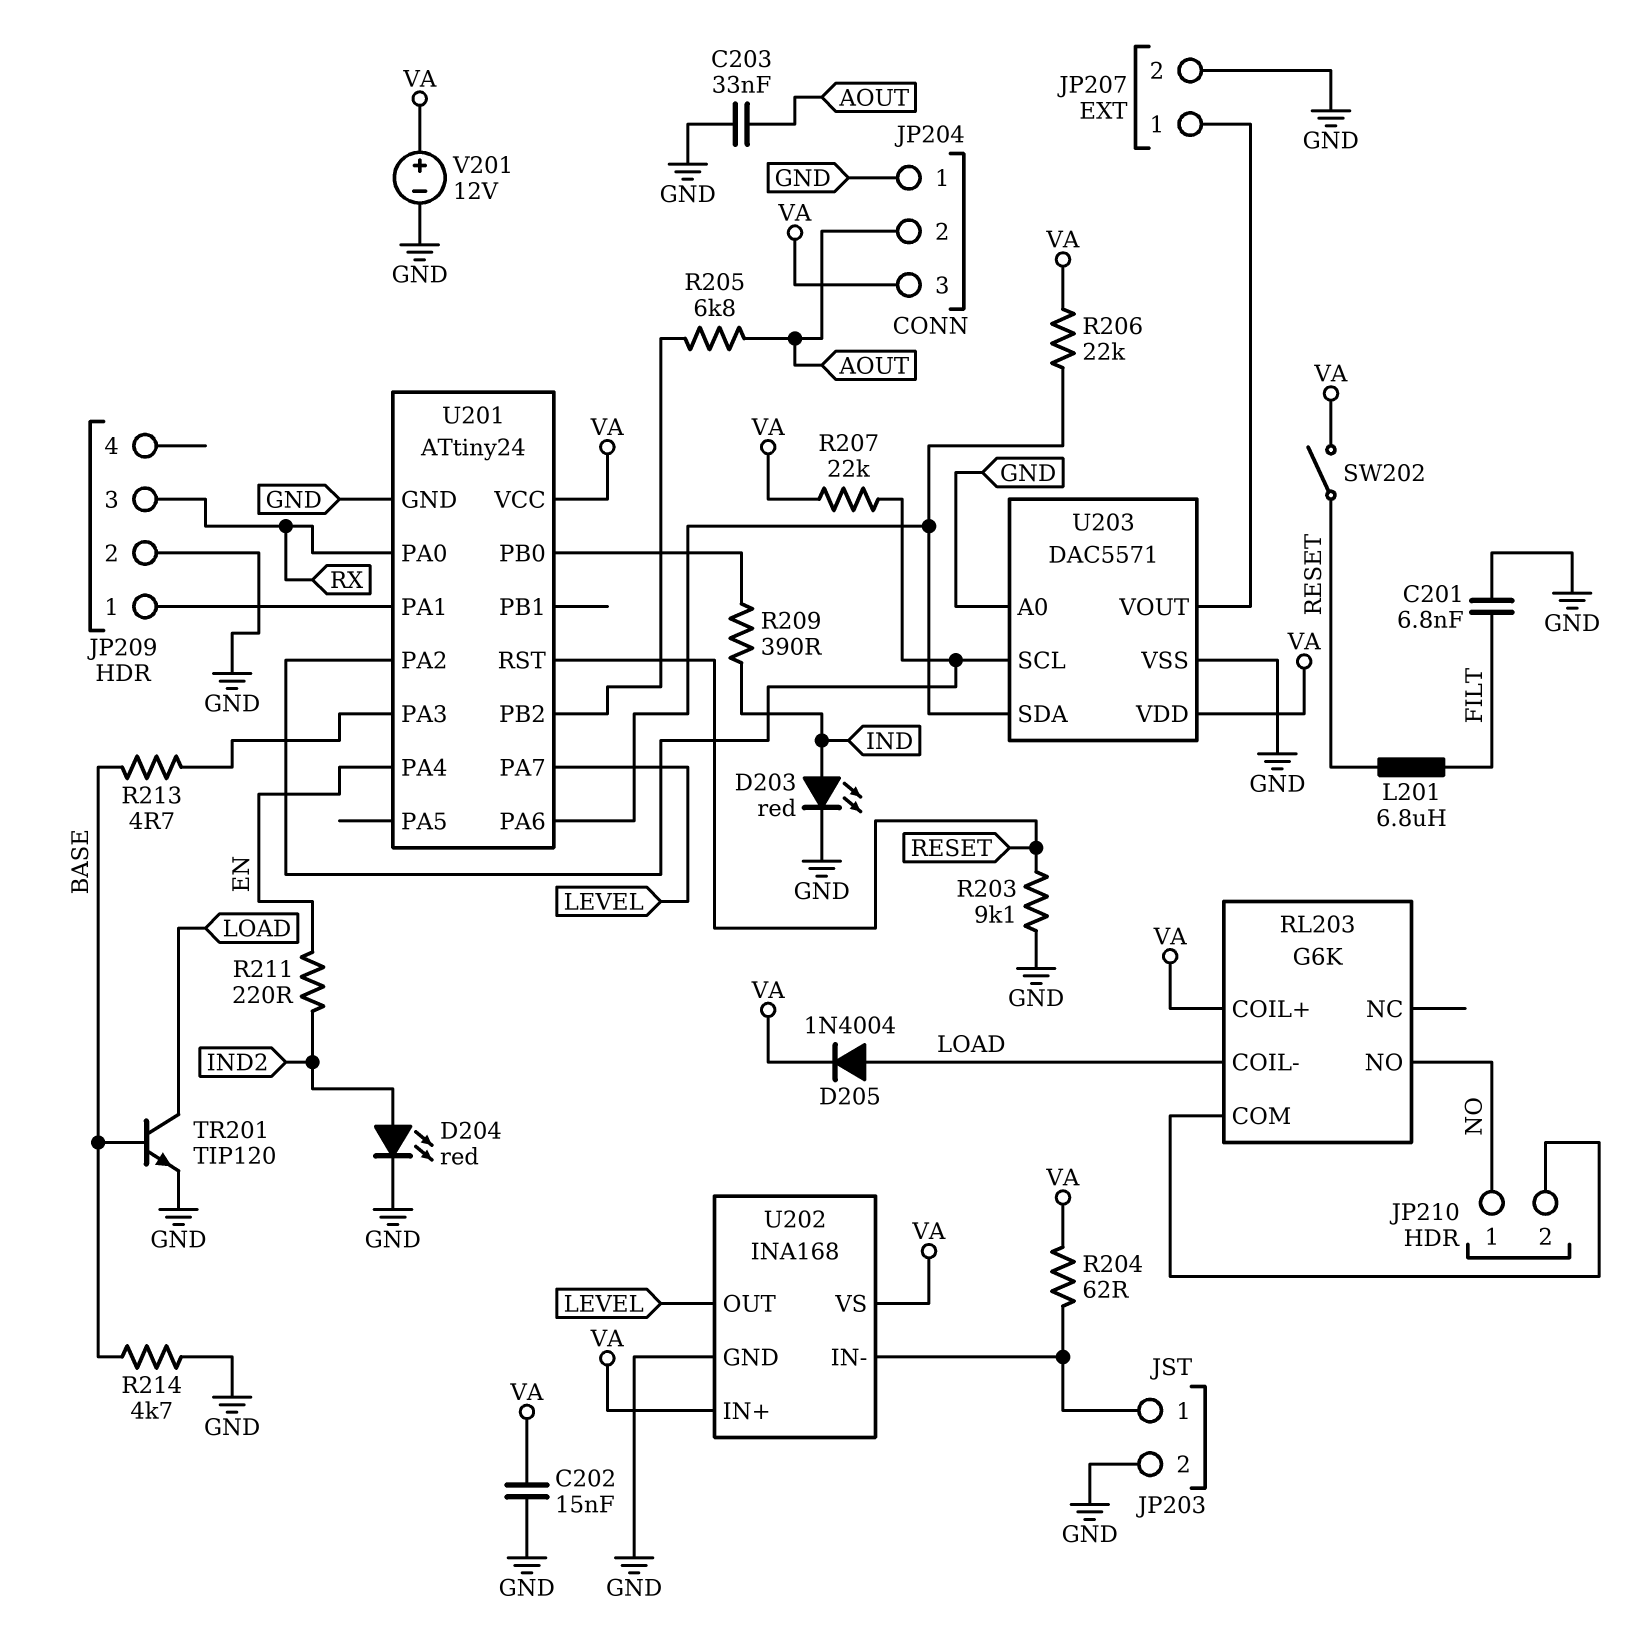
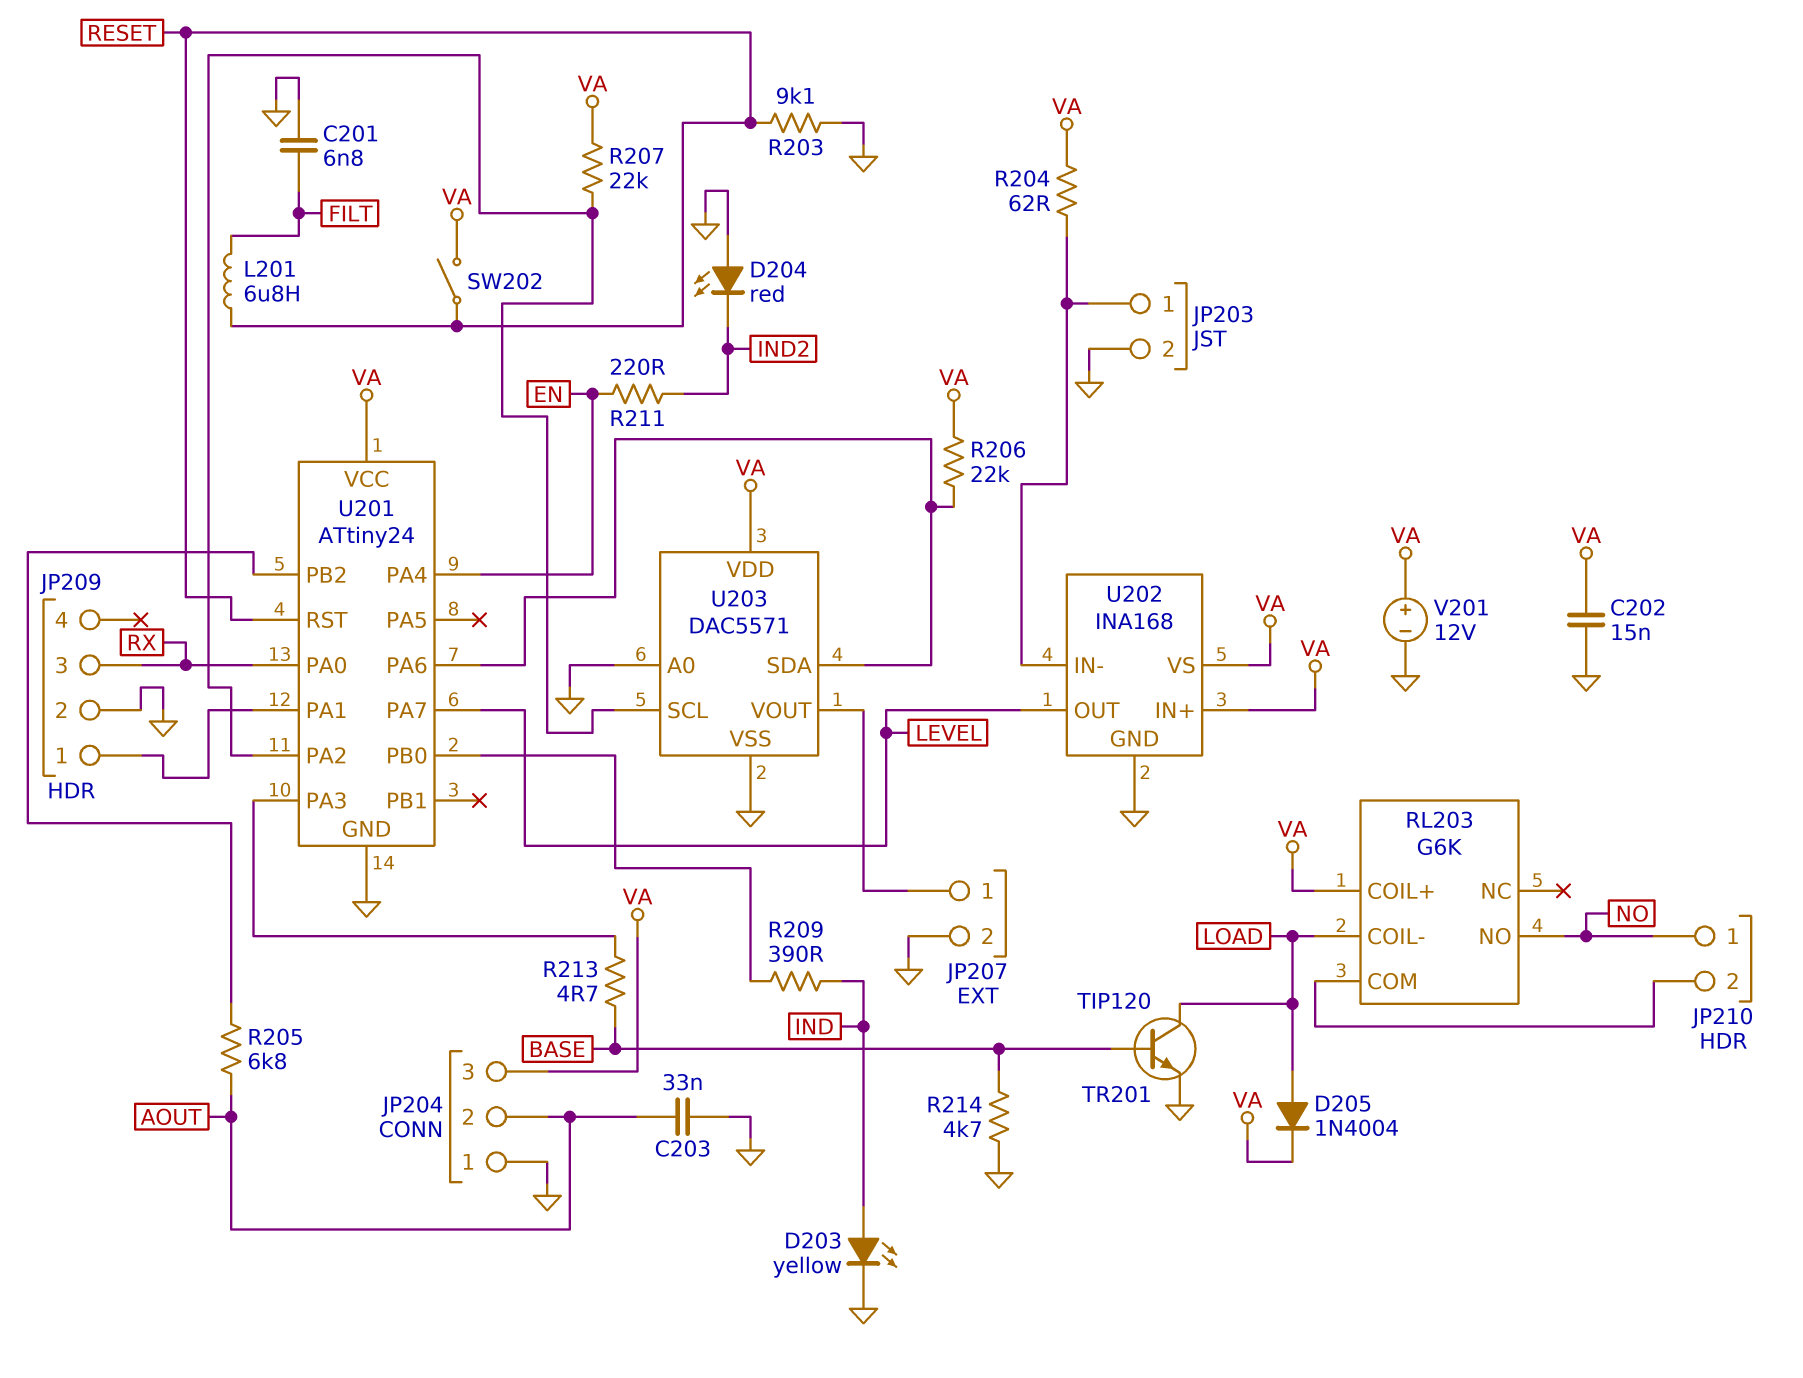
D203: LED red (A IND, K GND) -> LED yellow (A IND, K GND)
D204: LED red (A IND2, K GND) -> LED red (A GND, K IND2)

